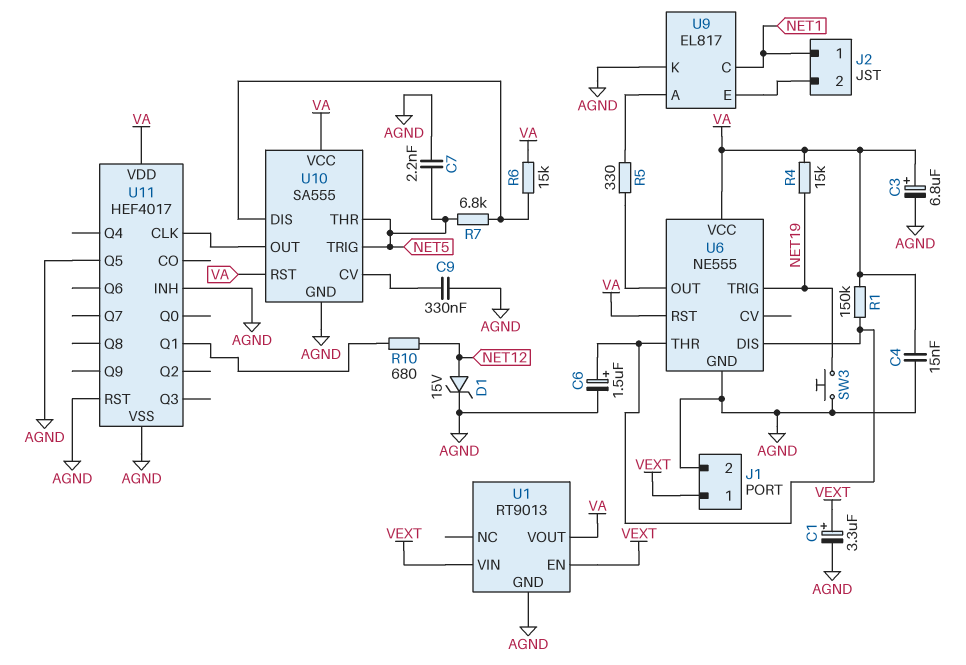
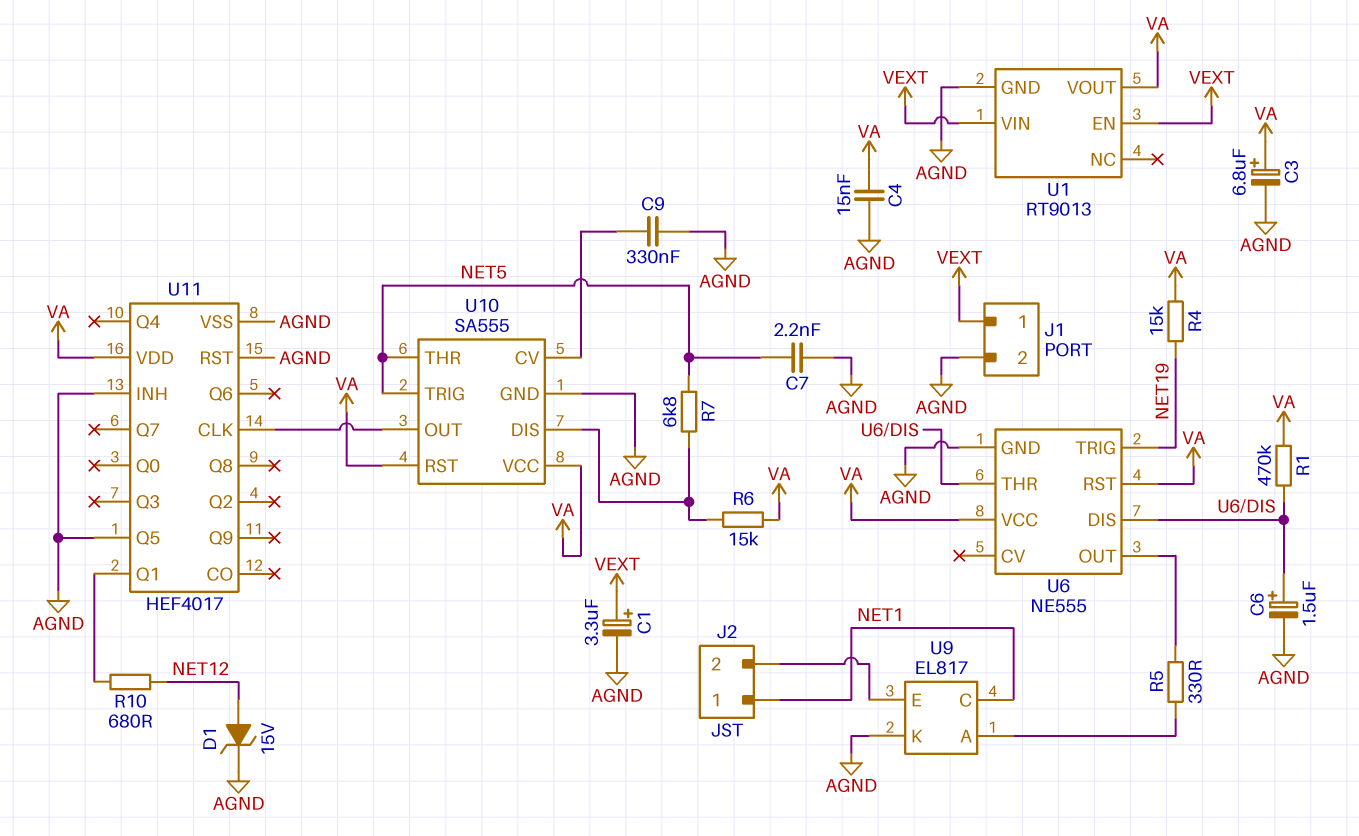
R1: 150k (U6/DIS, VA) -> 470k (U6/DIS, VA)
SW3: button (AGND, NET19) -> none

